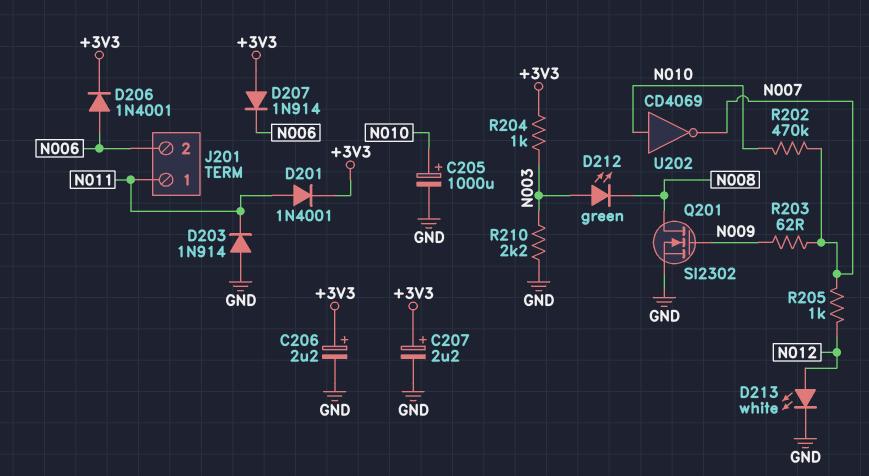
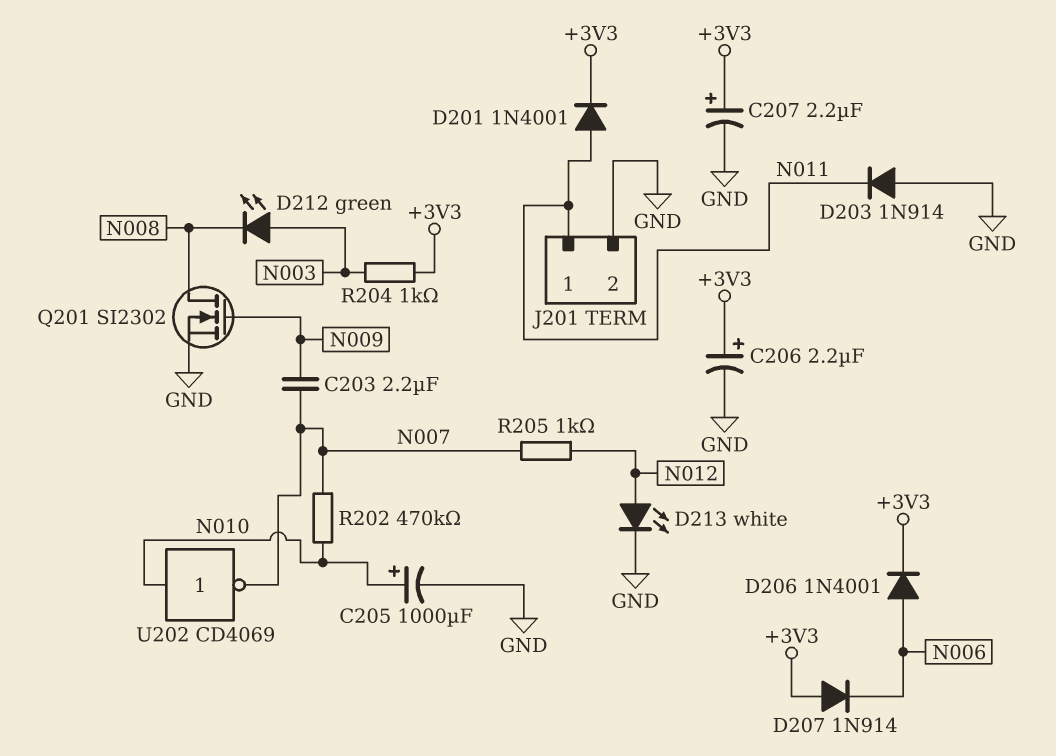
C203: none -> 2.2uF (N007, N009)
J201 pin 2: N006 -> GND
R203: 62 (N007, N009) -> none
R210: 2.2k (GND, N003) -> none

